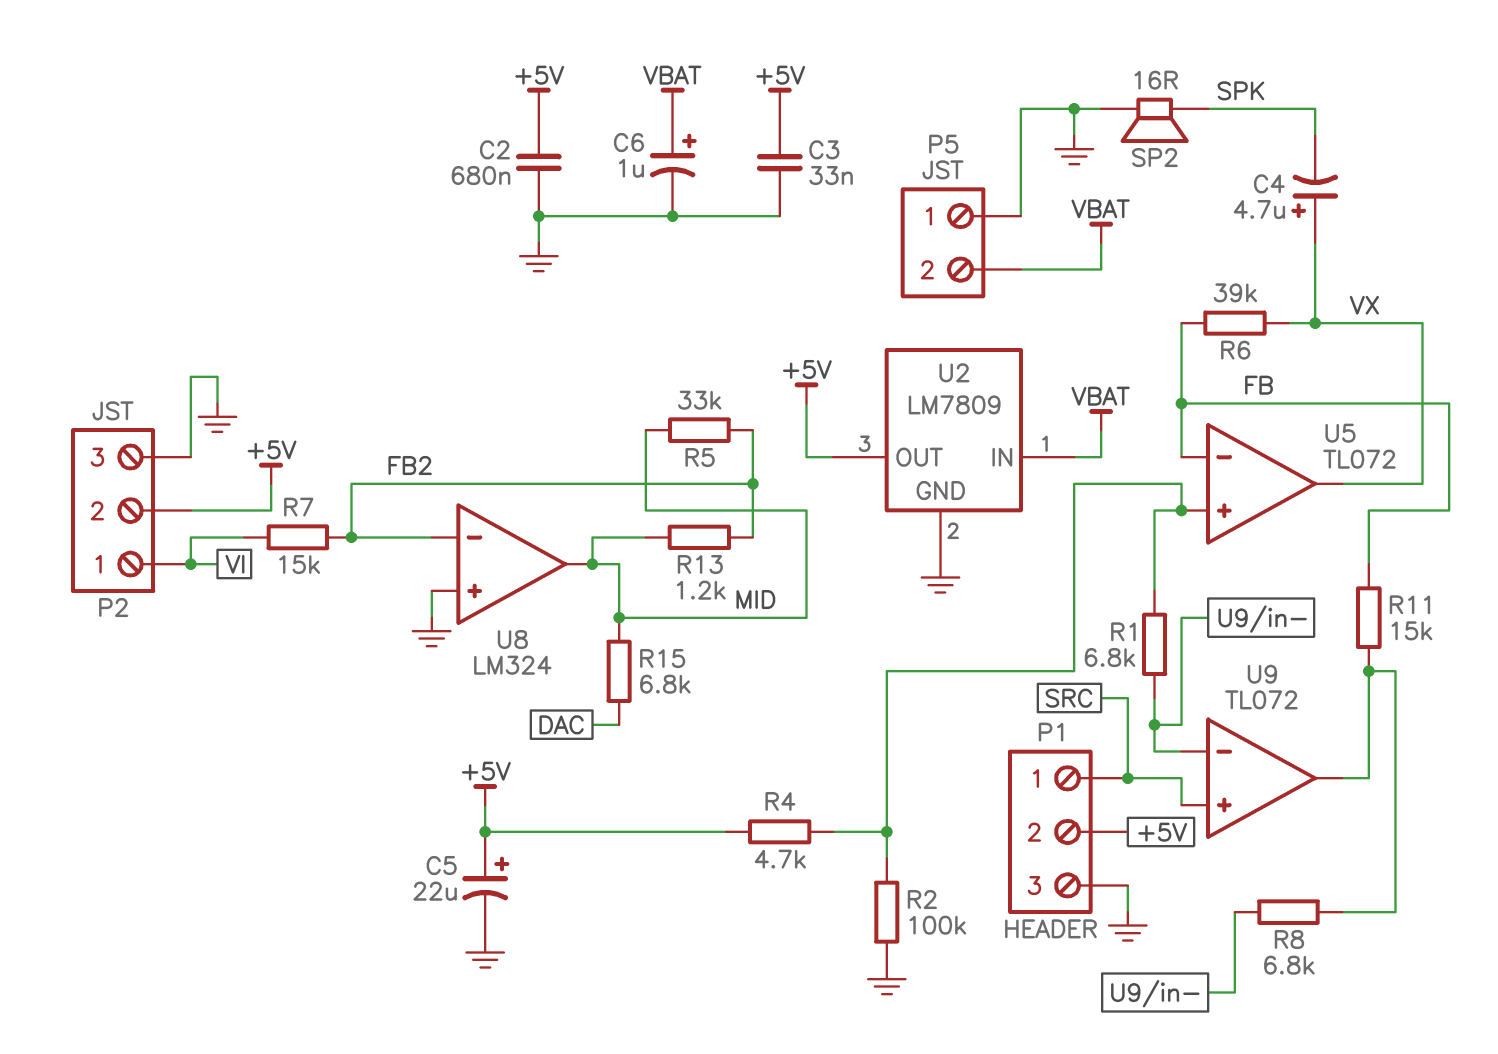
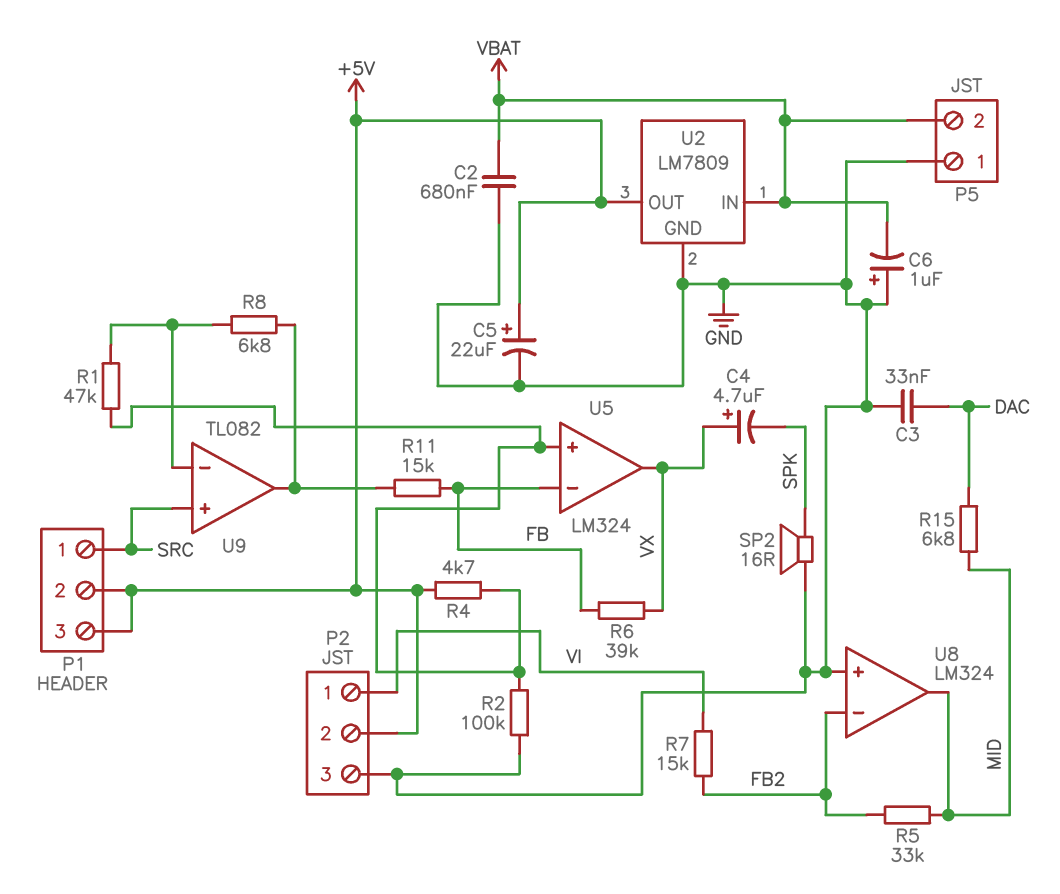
C2: 680nF (+5V, GND) -> 680nF (GND, VBAT)
C3: 33nF (+5V, GND) -> 33nF (DAC, GND)
C6: 1uF (plus VBAT, minus GND) -> 1uF (plus GND, minus VBAT)
P1 pin 3: GND -> +5V
R1: 6.8k (U5/in+, U9/in-) -> 47k (U5/in+, U9/in-)
R13: 1.2k (FB2, MID) -> none
U5: TL072 -> LM324
U9: TL072 -> TL082

